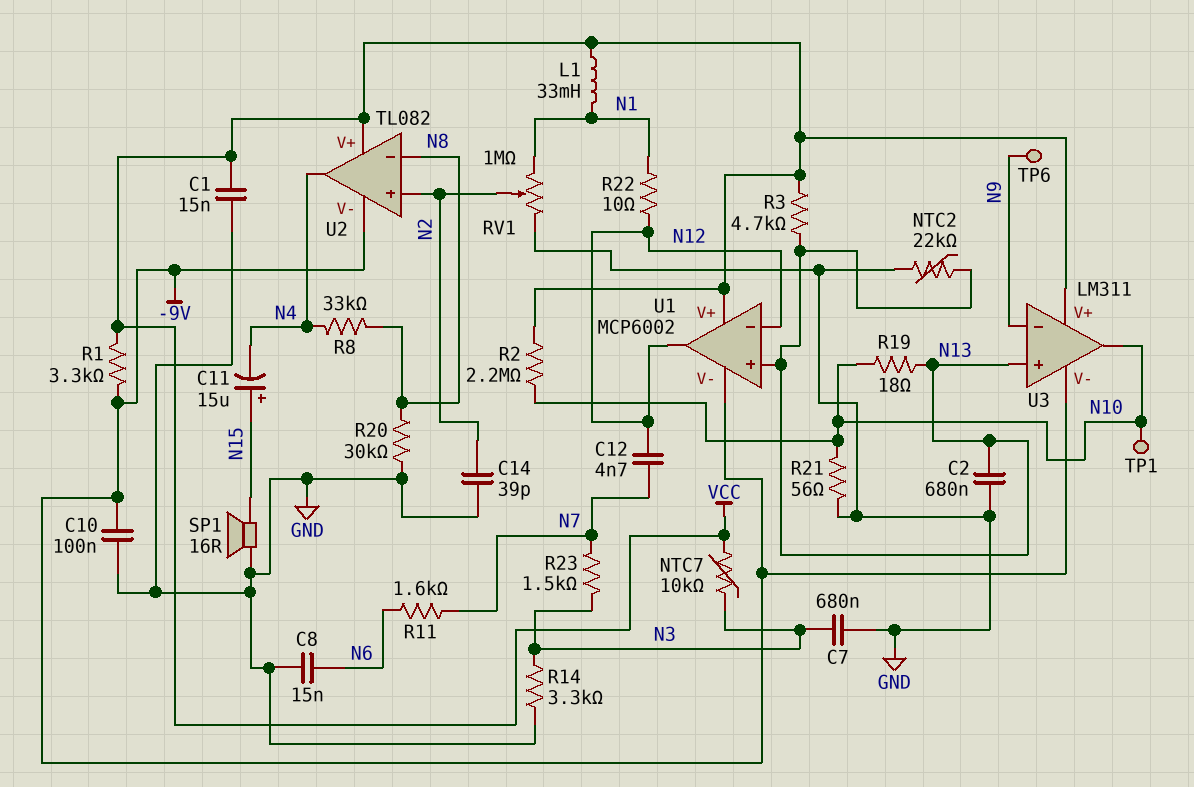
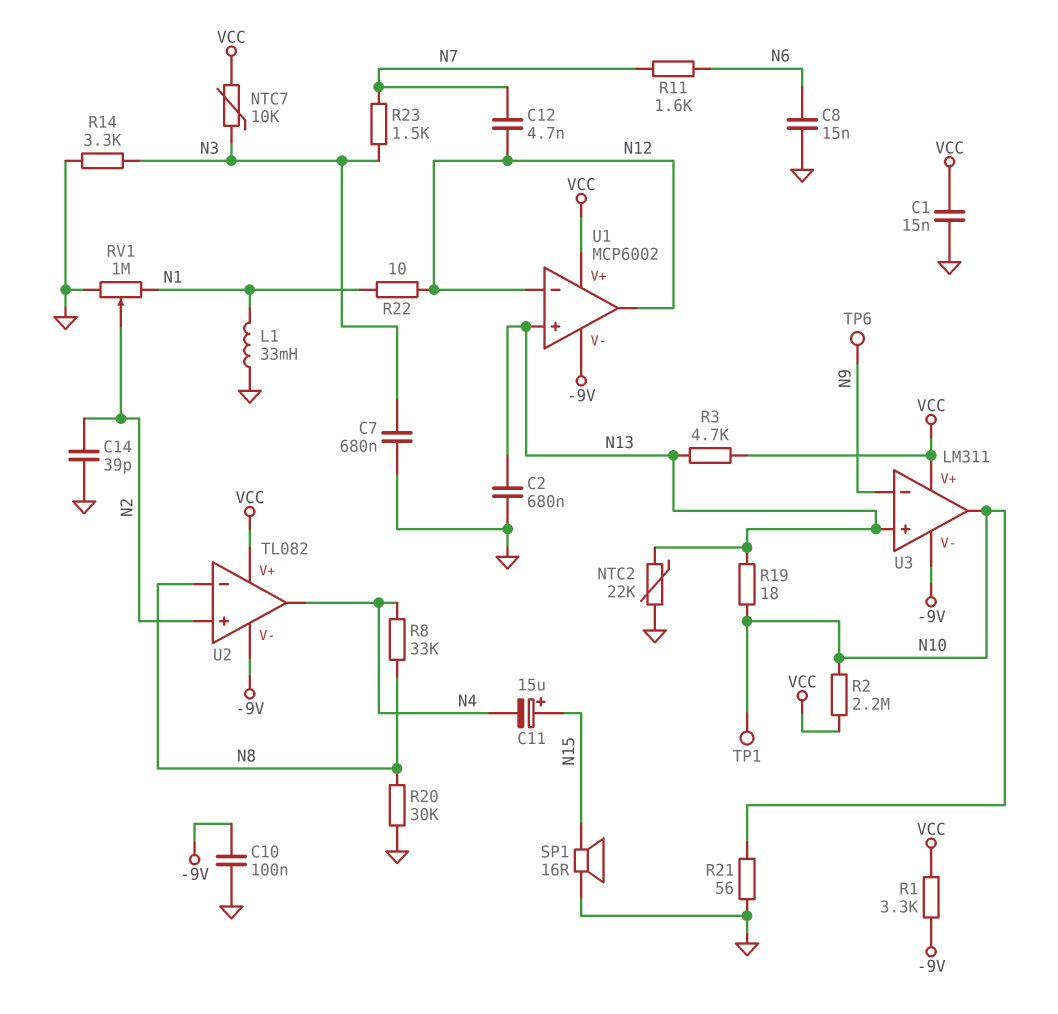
L1: 33mH (N1, VCC) -> 33mH (GND, N1)

